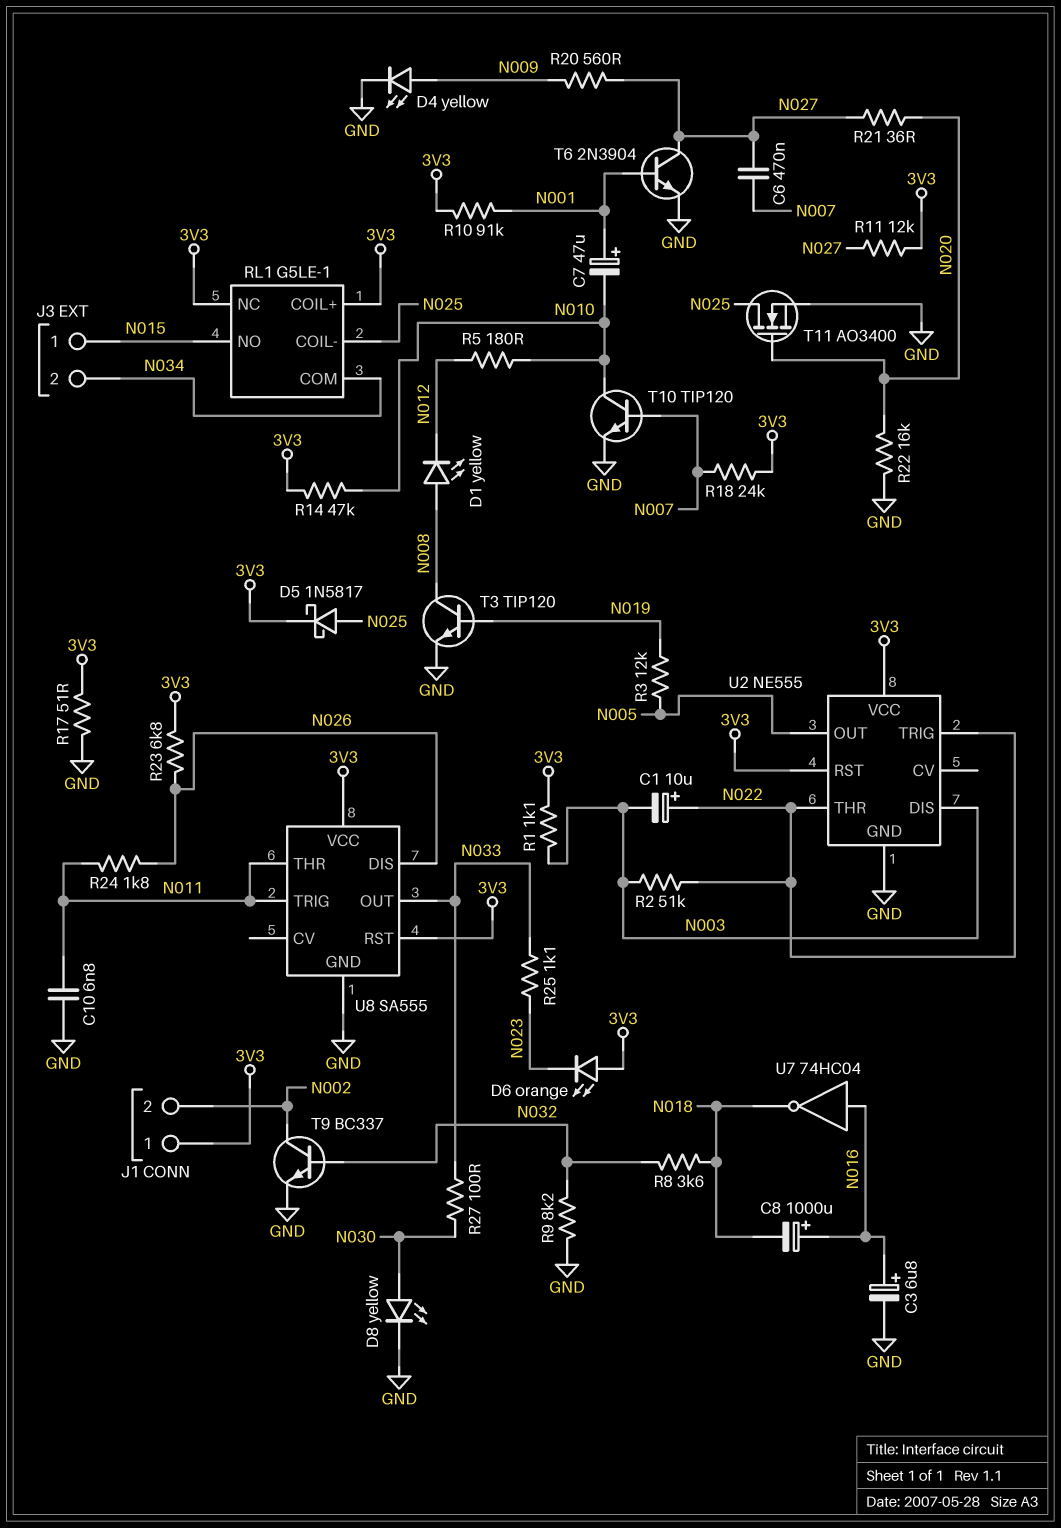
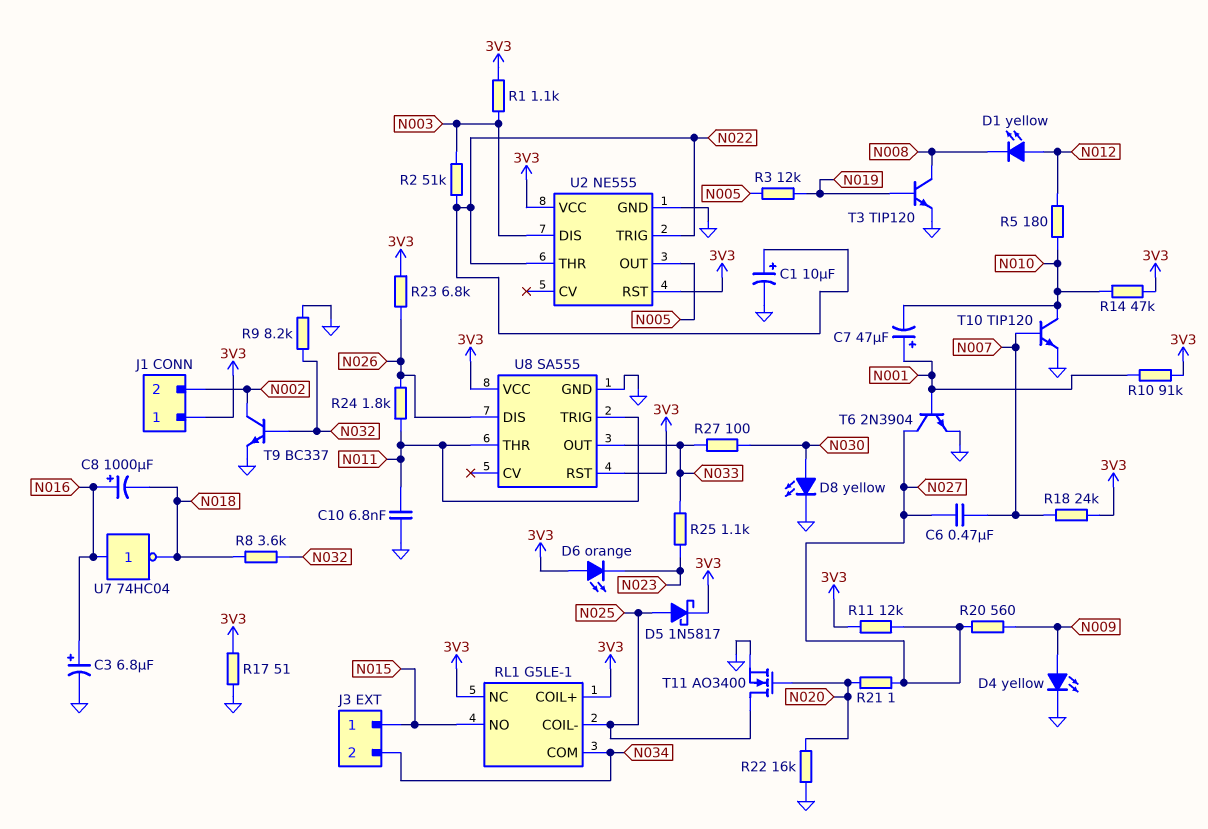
C1: 10uF (plus N022, minus N003) -> 10uF (plus N022, minus GND)
D1: LED yellow (A N008, K N012) -> LED yellow (A N012, K N008)
R21: 36 (N020, N027) -> 1 (N020, N027)

